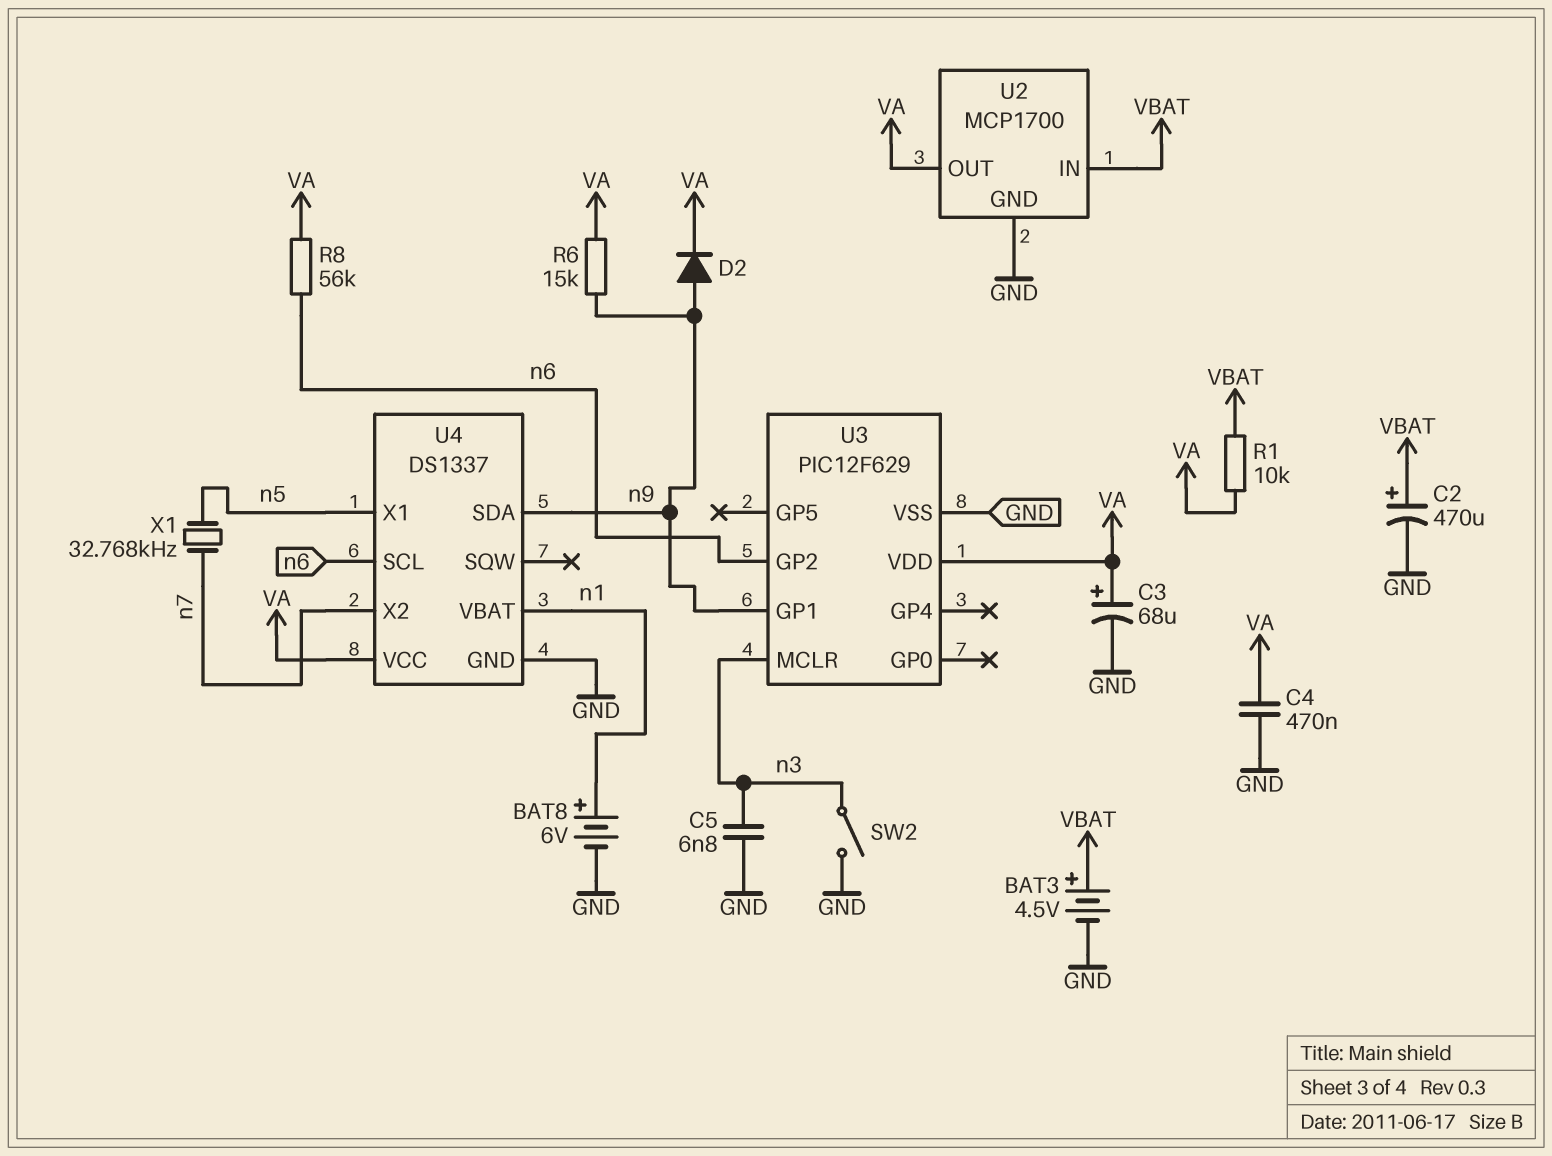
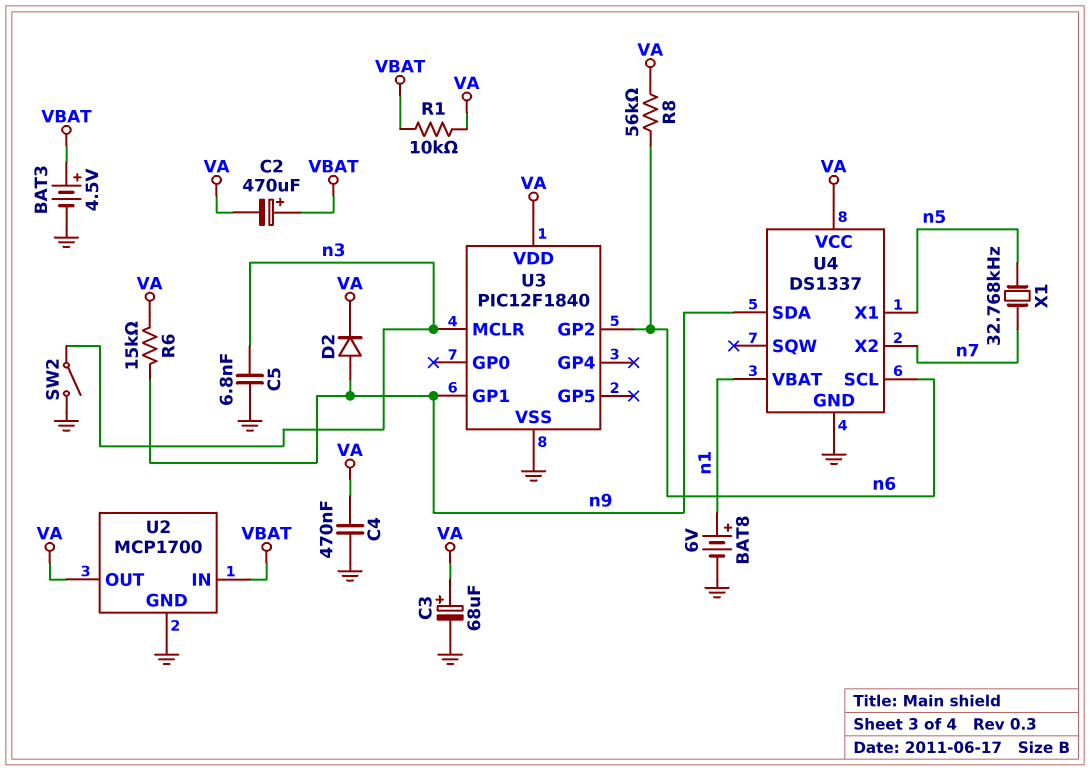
C2: 470uF (plus VBAT, minus GND) -> 470uF (plus VBAT, minus VA)
U3: PIC12F629 -> PIC12F1840

